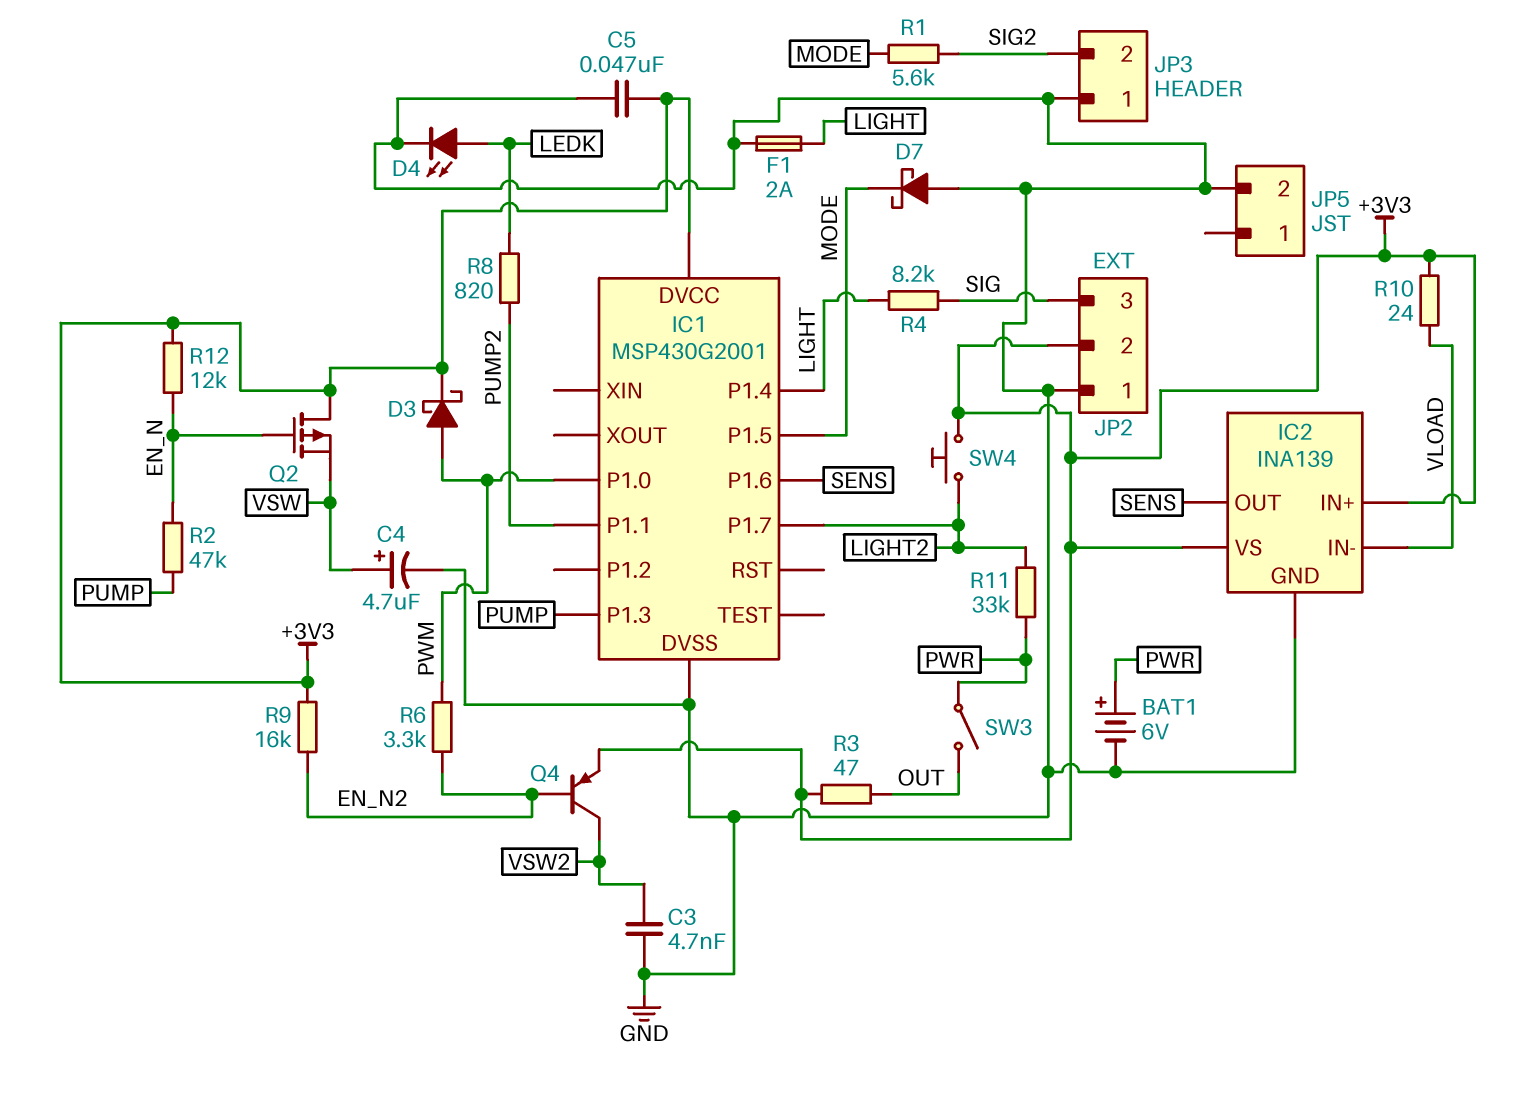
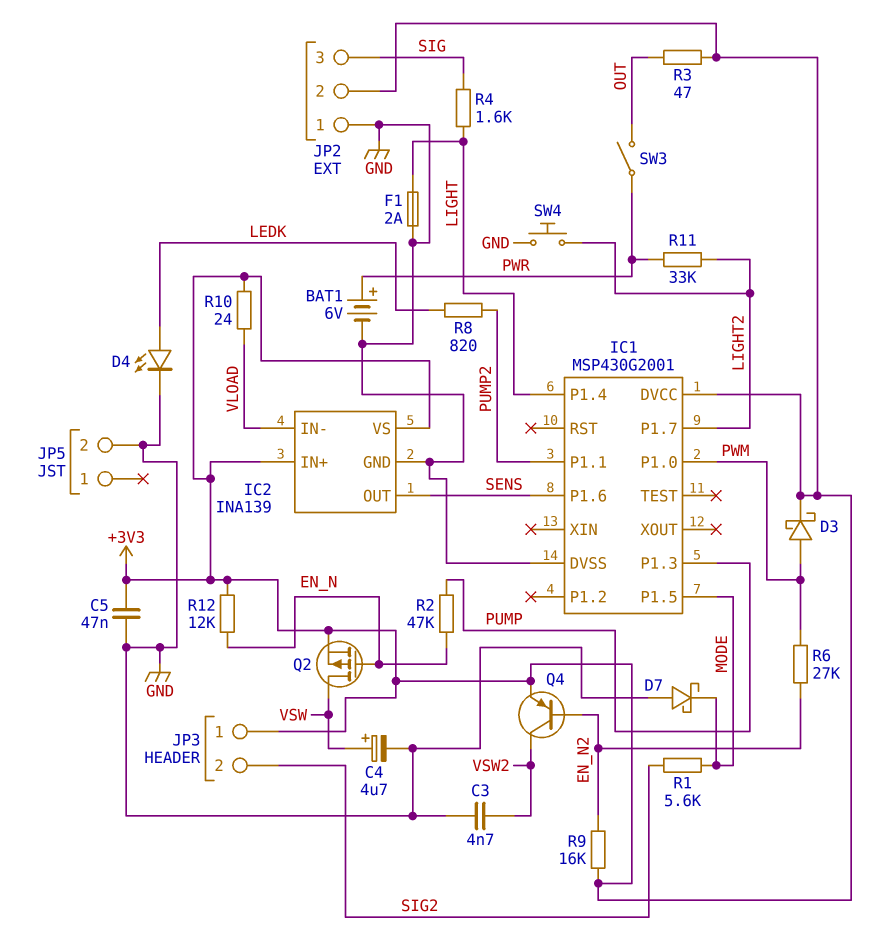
JP3 pin 1: GND -> +3V3
Q2: PMOS (G EN_N, D +3V3, S VSW) -> PMOS (G EN_N, D VSW, S +3V3)
R4: 8.2k (LIGHT, SIG) -> 1.6k (LIGHT, SIG)
R6: 3.3k (EN_N2, PWM) -> 27k (EN_N2, PWM)
SW4: button (+3V3, LIGHT2) -> button (GND, LIGHT2)

